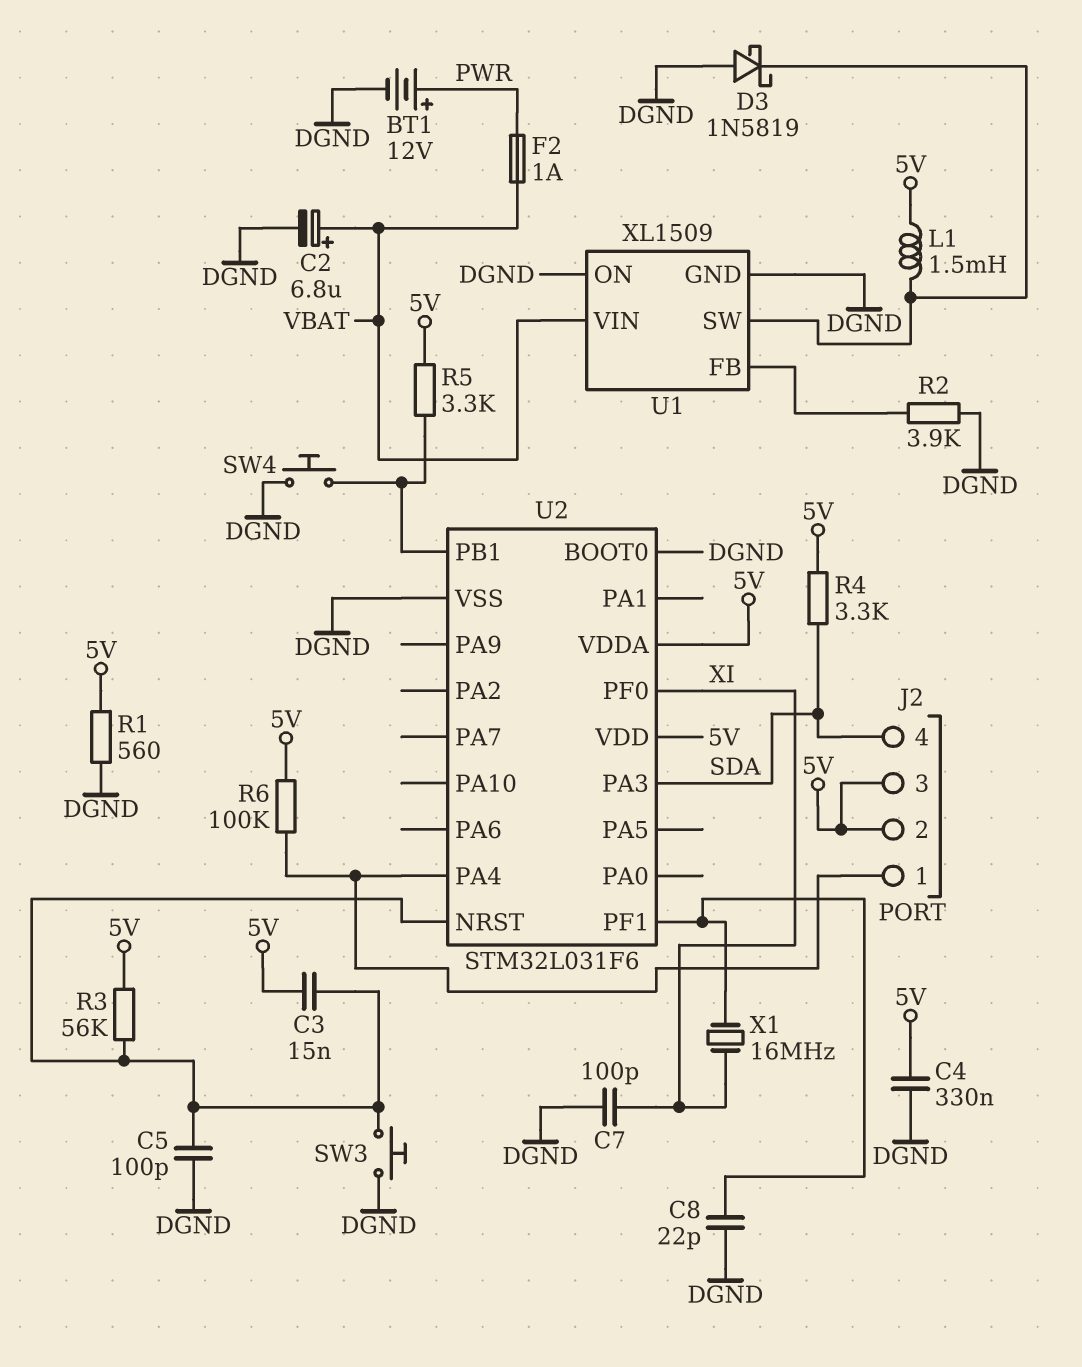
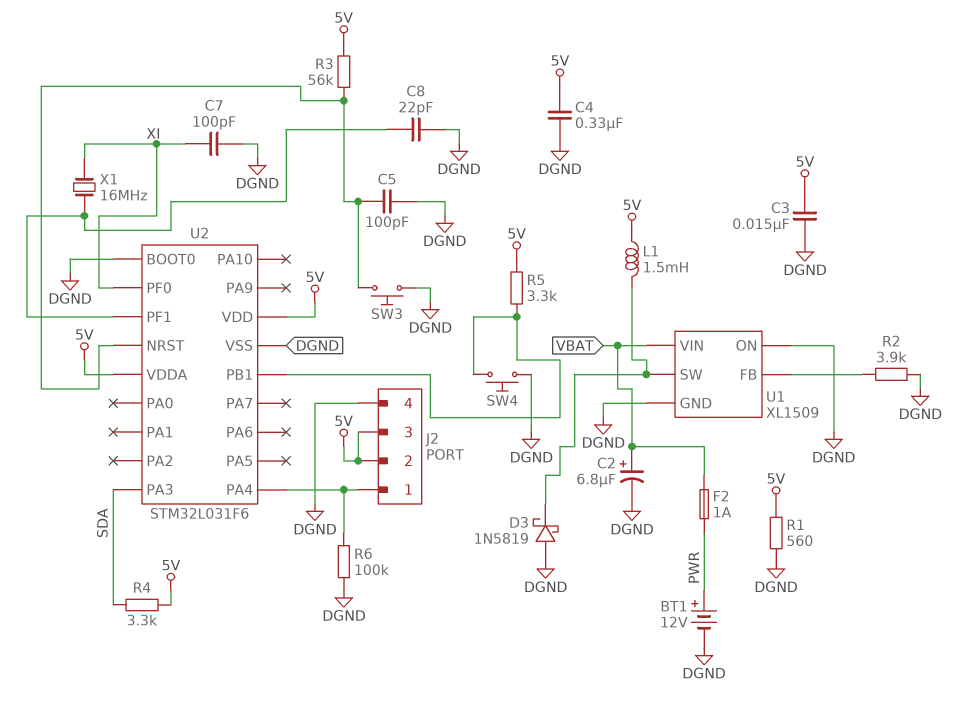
C3: 15nF (5V, U2/NRST) -> 15nF (5V, DGND)
J2 pin 4: SDA -> DGND
R6: 100k (5V, J2/1) -> 100k (DGND, J2/1)

